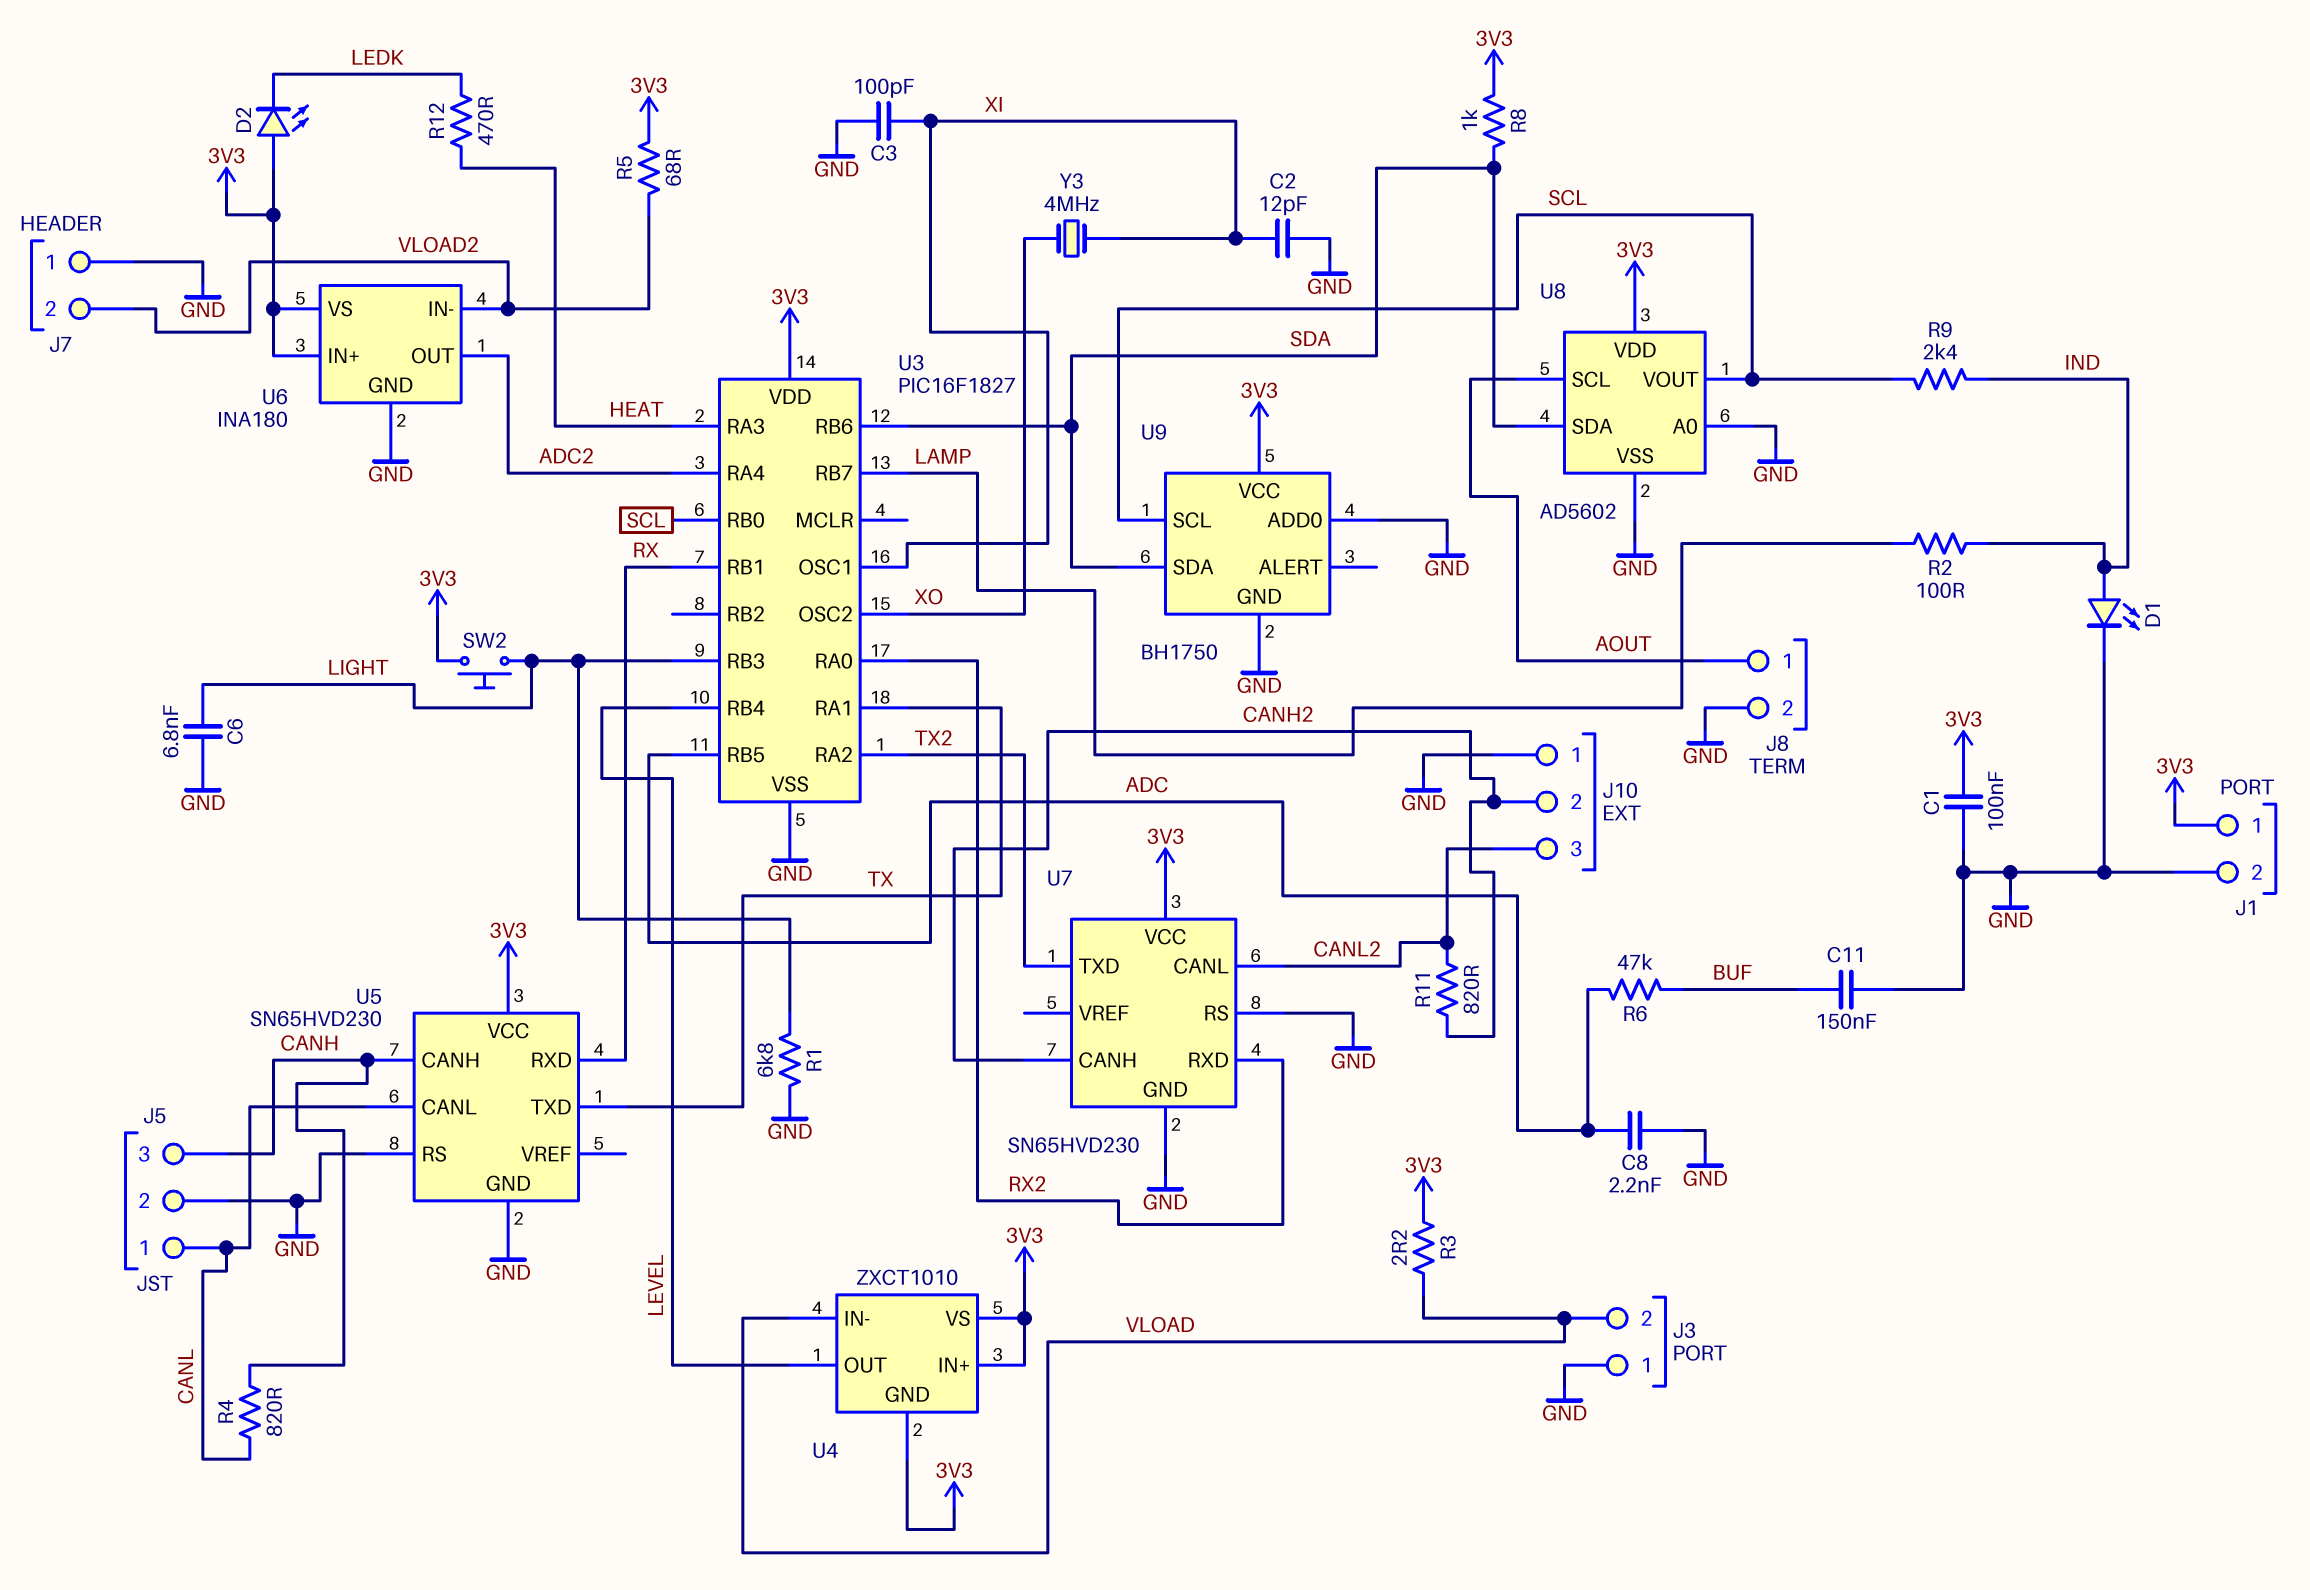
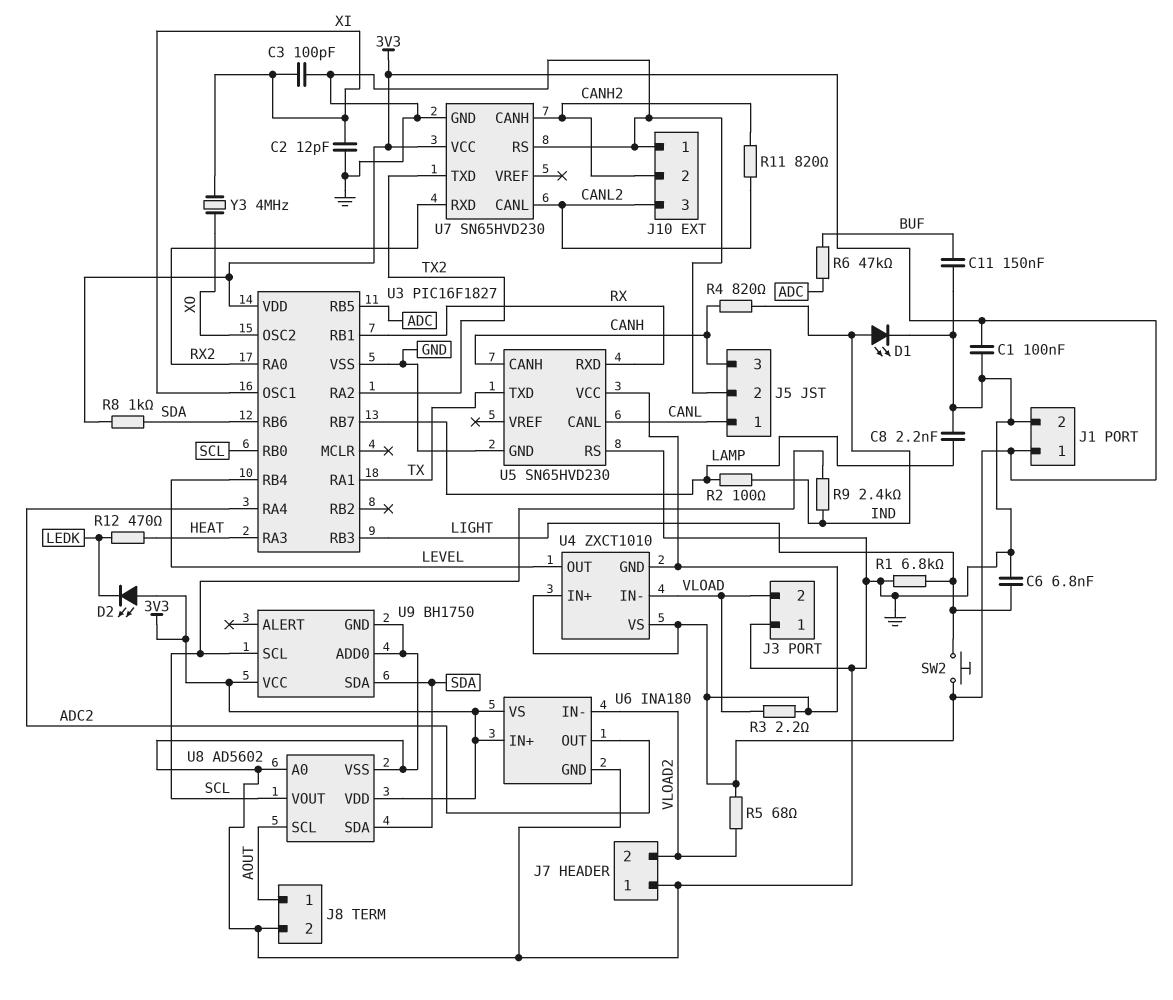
C8: 2.2nF (ADC, GND) -> 2.2nF (GND, LAMP)
R4: 820 (CANH, CANL) -> 820 (CANH, IND)

